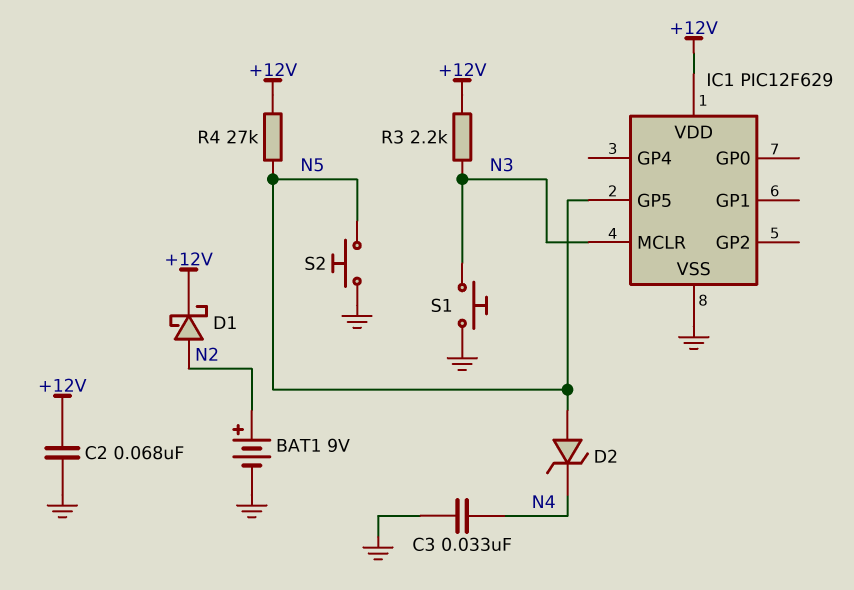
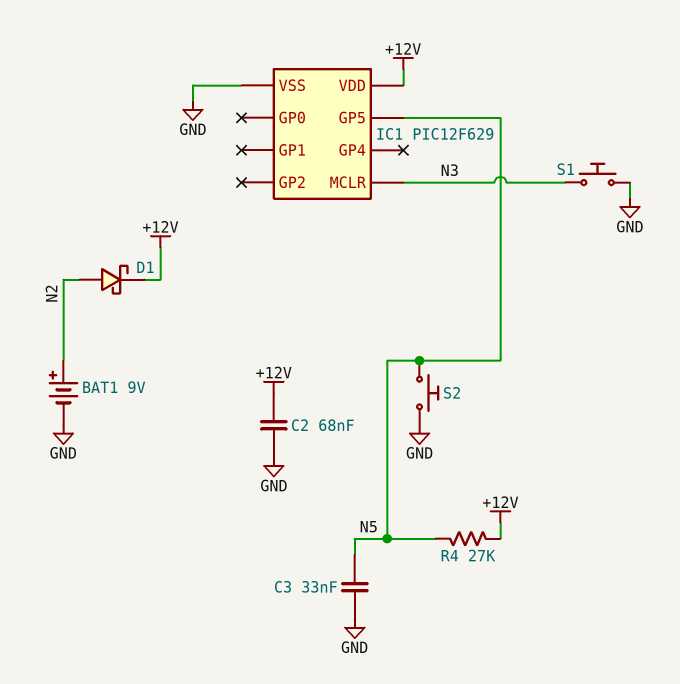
C3: 33nF (GND, N4) -> 33nF (GND, N5)
D2: zener (A N5, K N4) -> none
R3: 2.2k (+12V, N3) -> none

